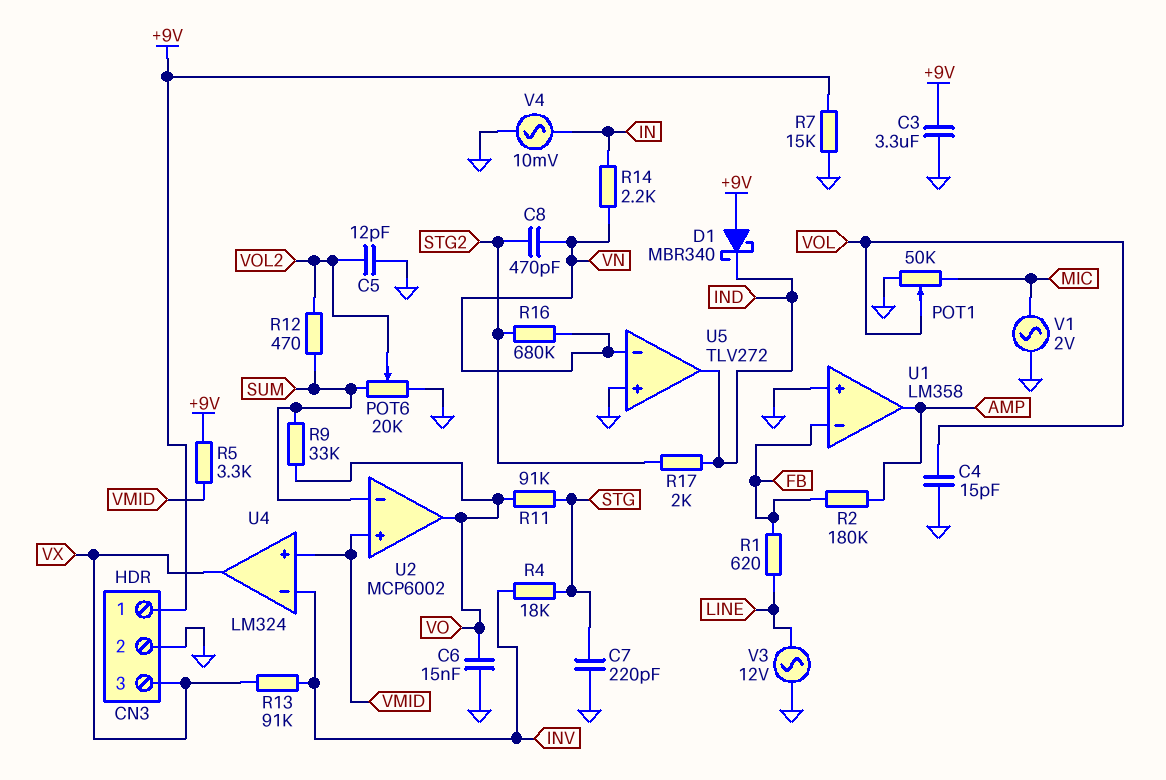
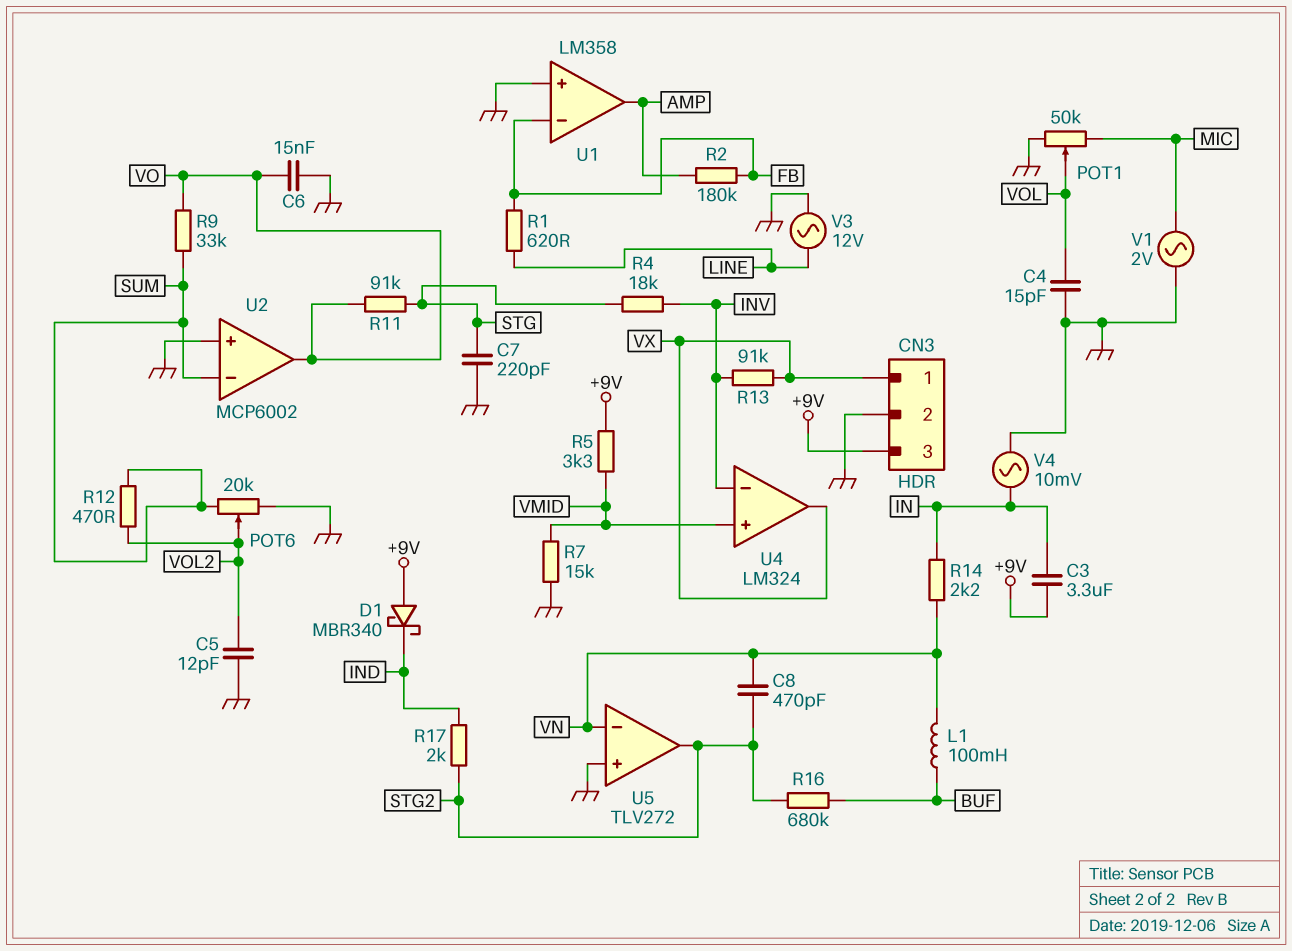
C3: 3.3uF (+9V, GND) -> 3.3uF (+9V, IN)
CN3 pin 1: +9V -> VX
CN3 pin 3: VX -> +9V
L1: none -> 100mH (BUF, VN)
R7: 15k (+9V, GND) -> 15k (GND, VMID)
R16: 680k (STG2, VN) -> 680k (BUF, STG2)
U2 pin in+: VMID -> GND
U5 pin out: IND -> STG2

